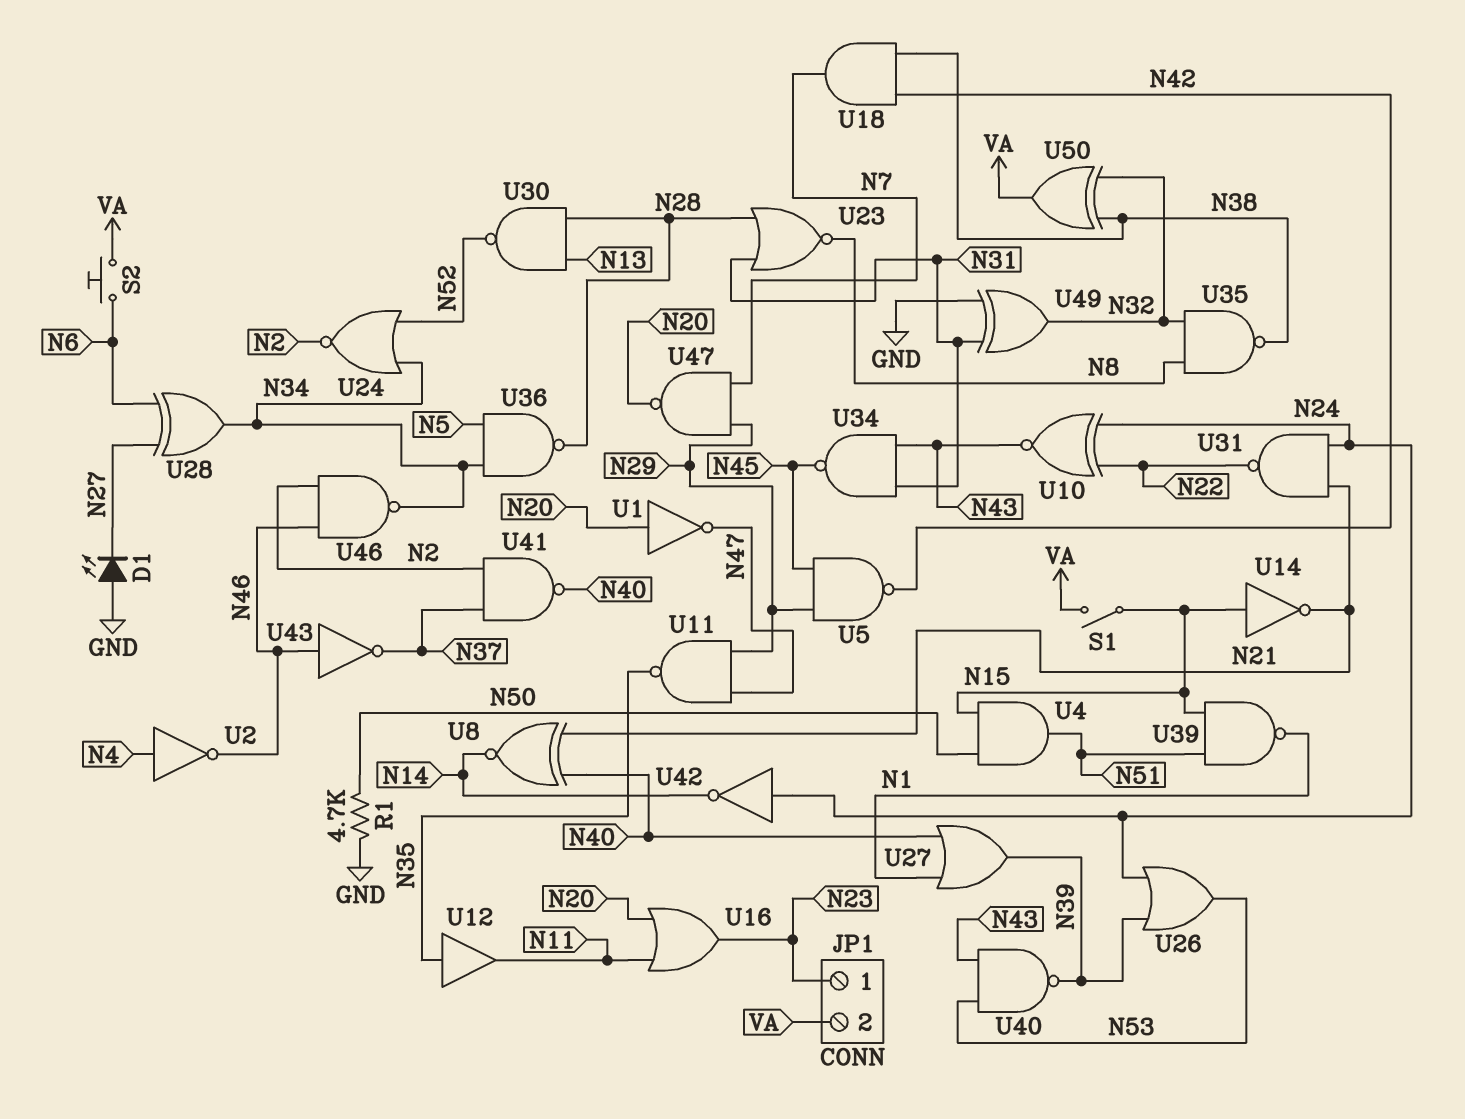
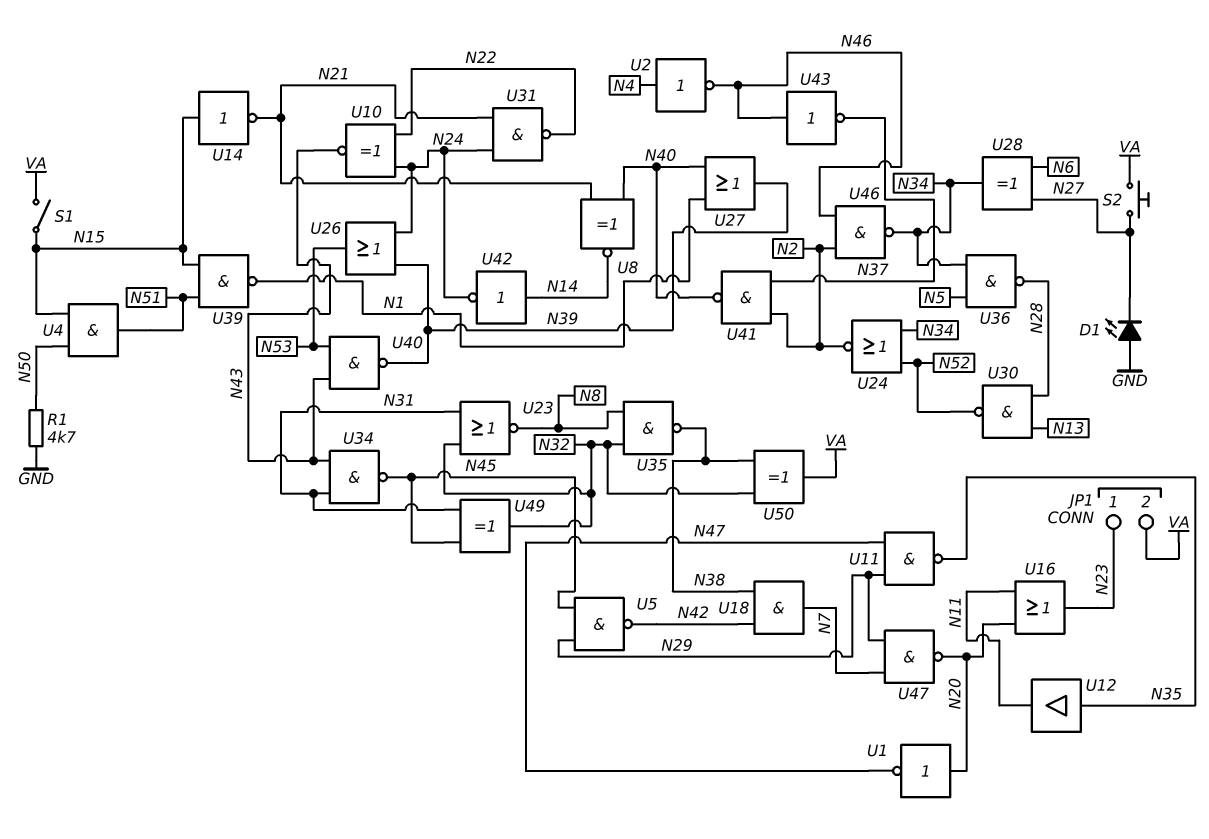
S2: button (N6, VA) -> button (N27, VA)
U23: NOR (in N28, in N31, out N8) -> NOR (in N31, in N32, out N8)
U42: NOT (in N24, out N14) -> NOT (in N14, out N24)
U49: XOR (in GND, in N31, out N32) -> XOR (in N31, in N45, out N32)

